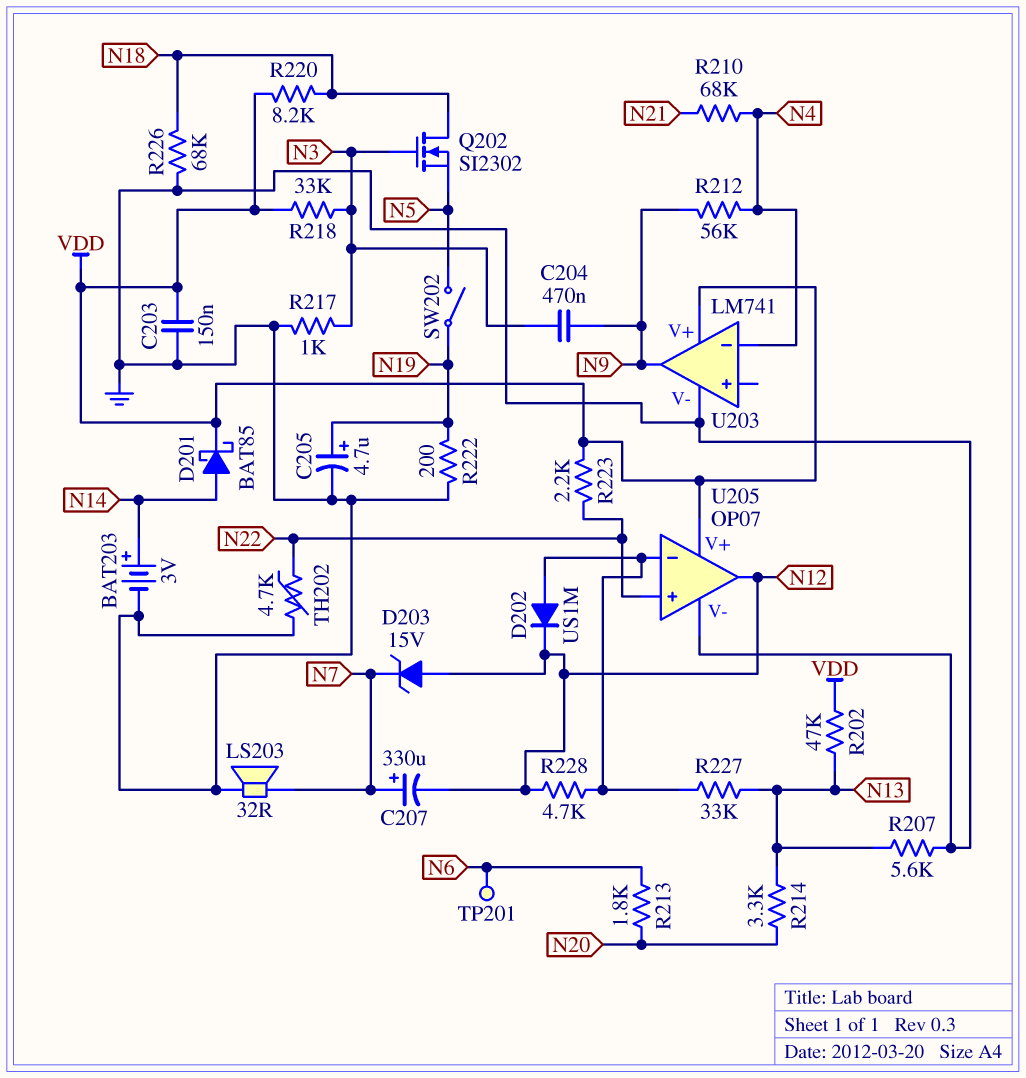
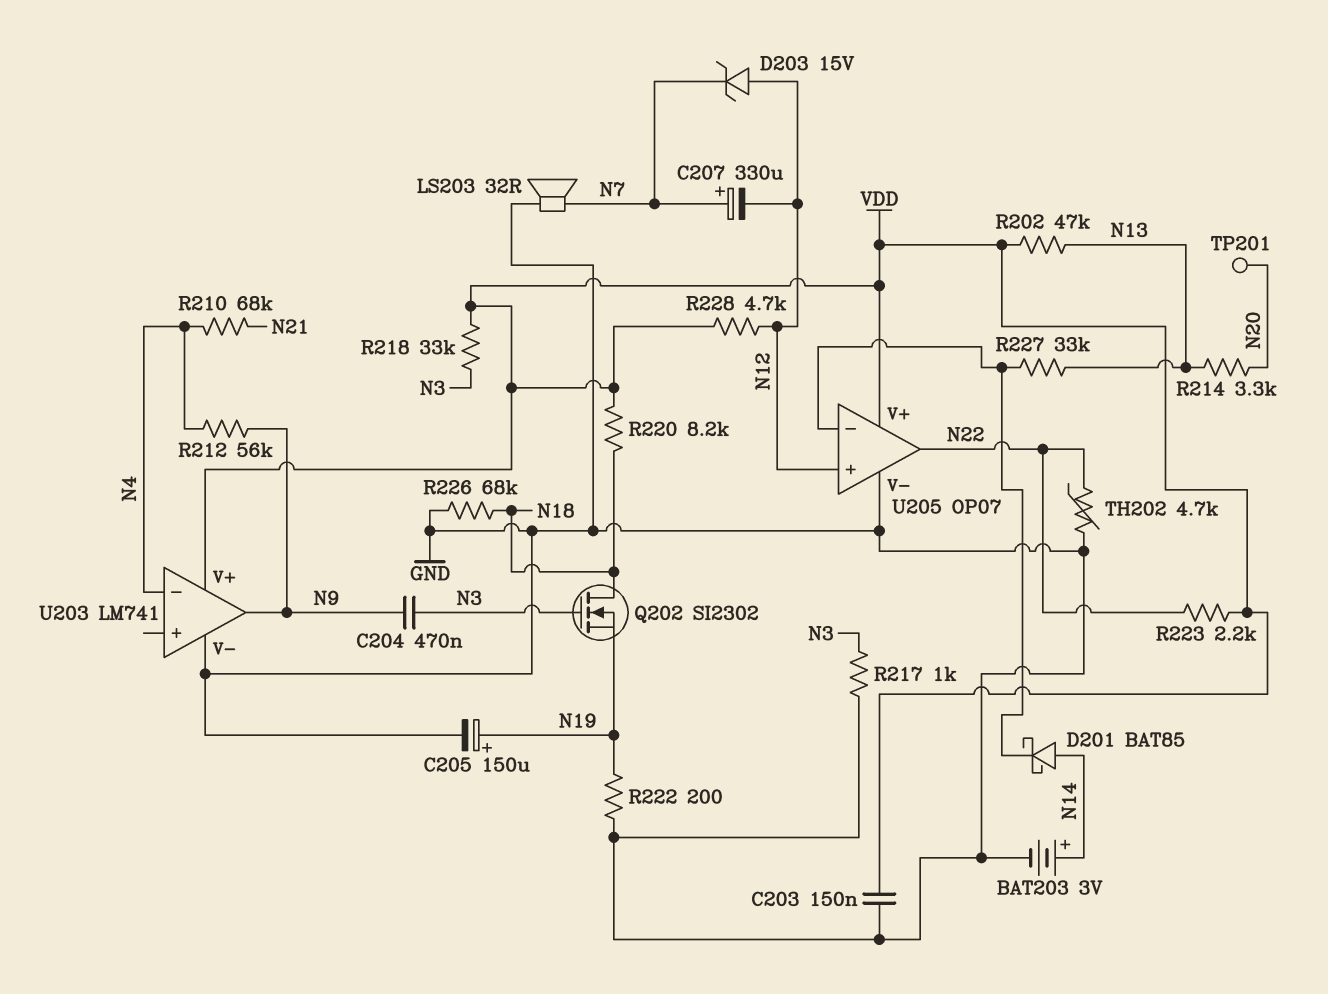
C205: 4.7uF (plus N19, minus GND) -> 150uF (plus N19, minus GND)
D201: schottky BAT85 (A N14, K VDD) -> schottky BAT85 (A N14, K U205/in-)
D202: diode US1M (A U205/in-, K N12) -> none
Q202: NMOS SI2302 (G N3, D N18, S N5) -> NMOS SI2302 (G N3, D N18, S N19)
R207: 5.6k (GND, N13) -> none
R213: 1.8k (N6, N20) -> none
R228: 4.7k (N12, U205/in-) -> 4.7k (N12, VDD)
SW202: switch (N5, N19) -> none
TP201: test point (N6) -> test point (N20)
U205 pin in+: N22 -> N12
U205 pin out: N12 -> N22

